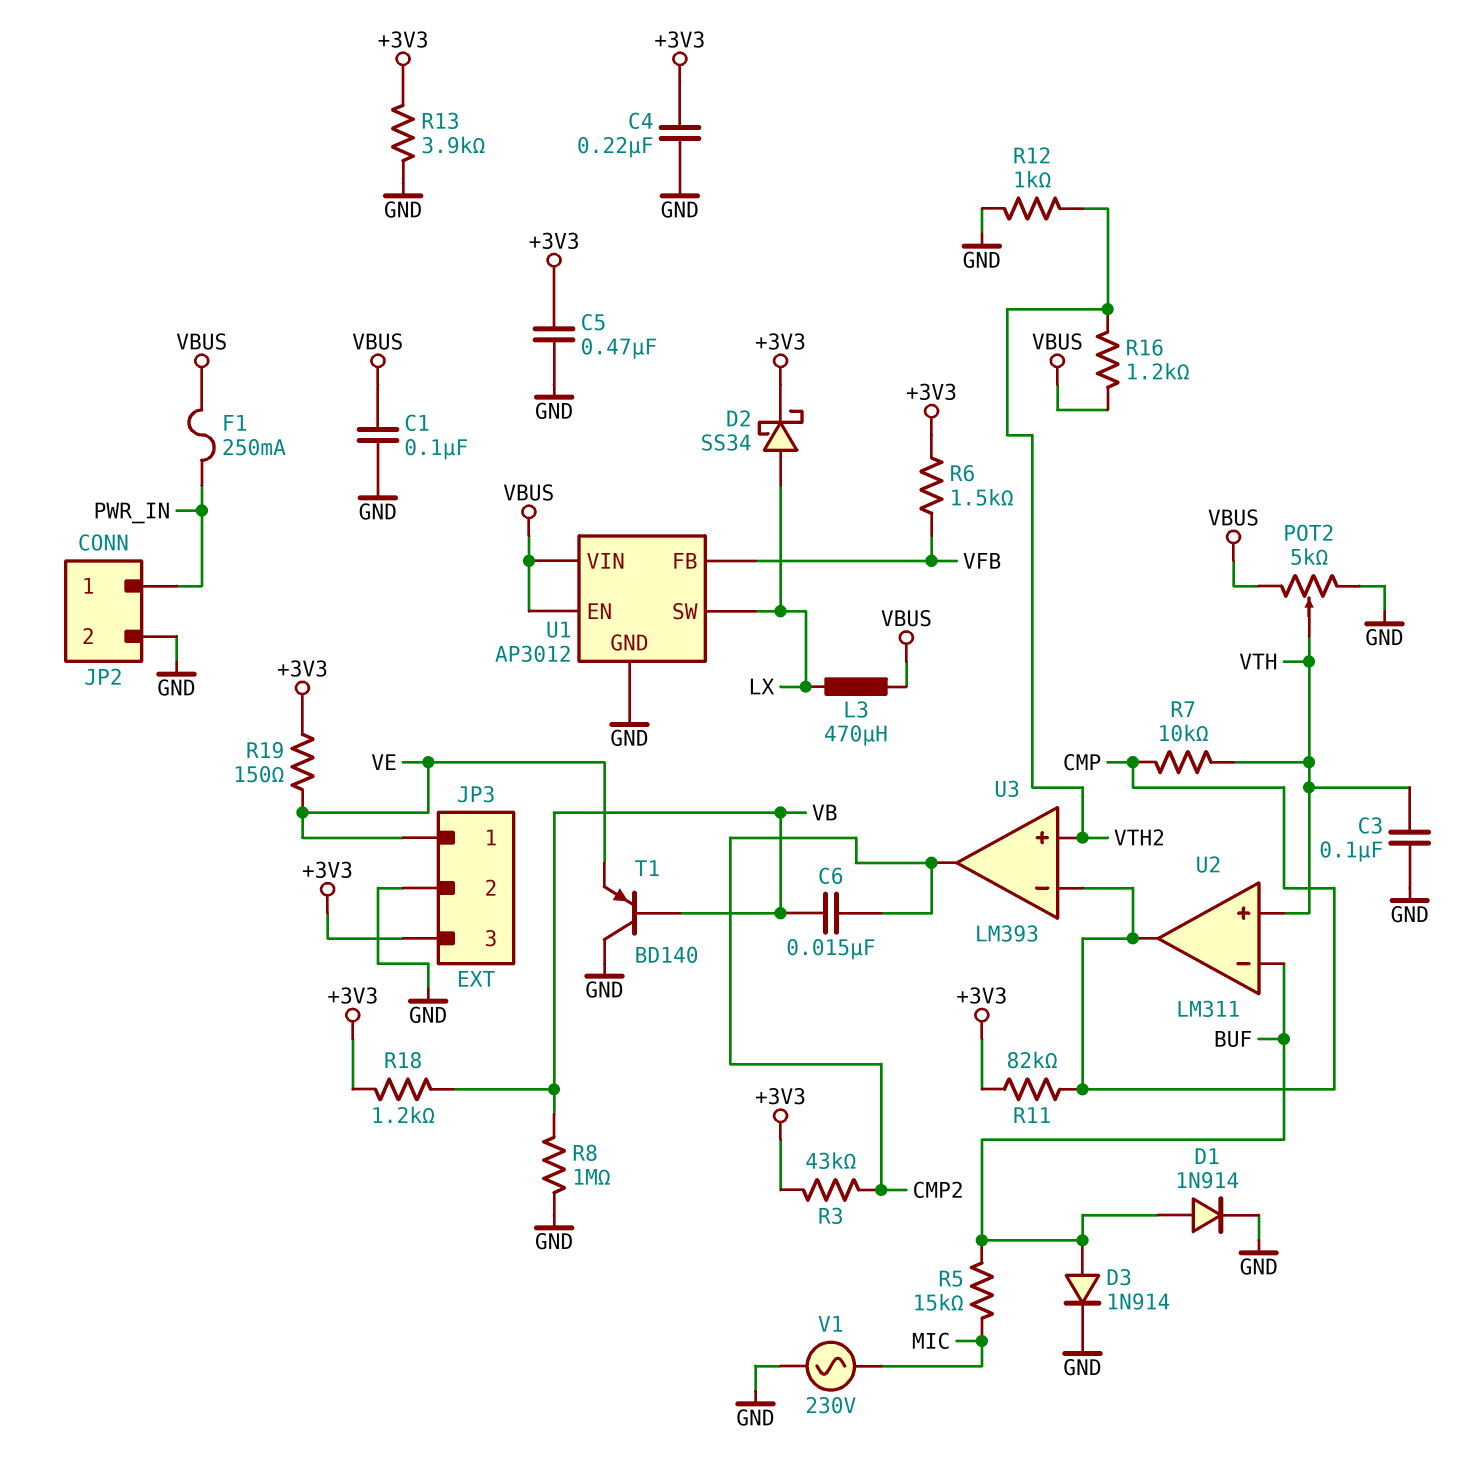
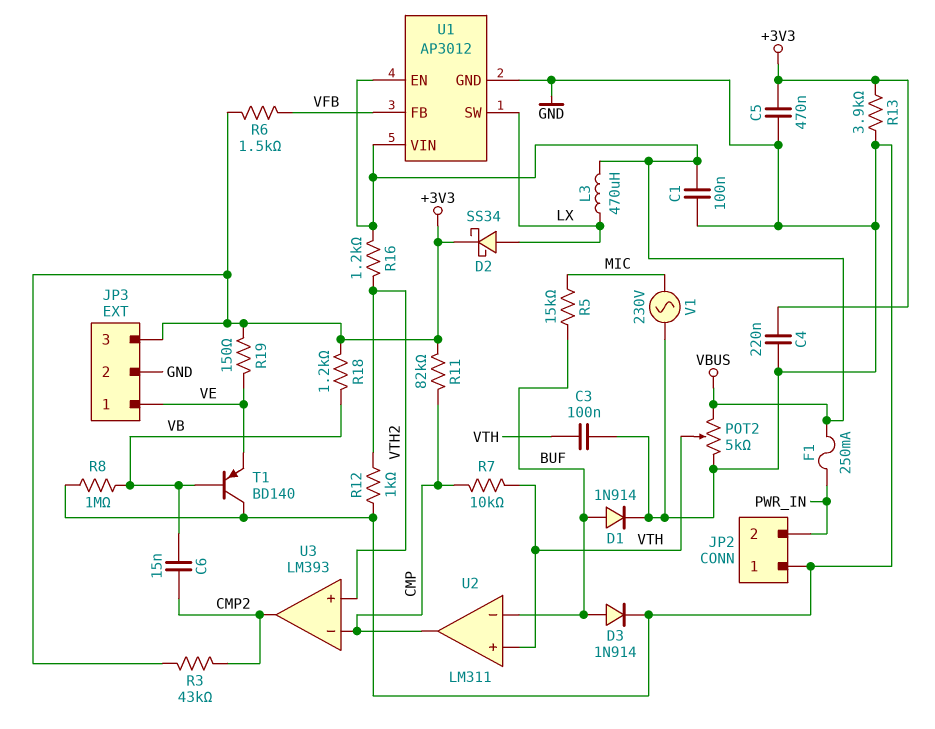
JP2 pin 1: PWR_IN -> GND
JP2 pin 2: GND -> PWR_IN

